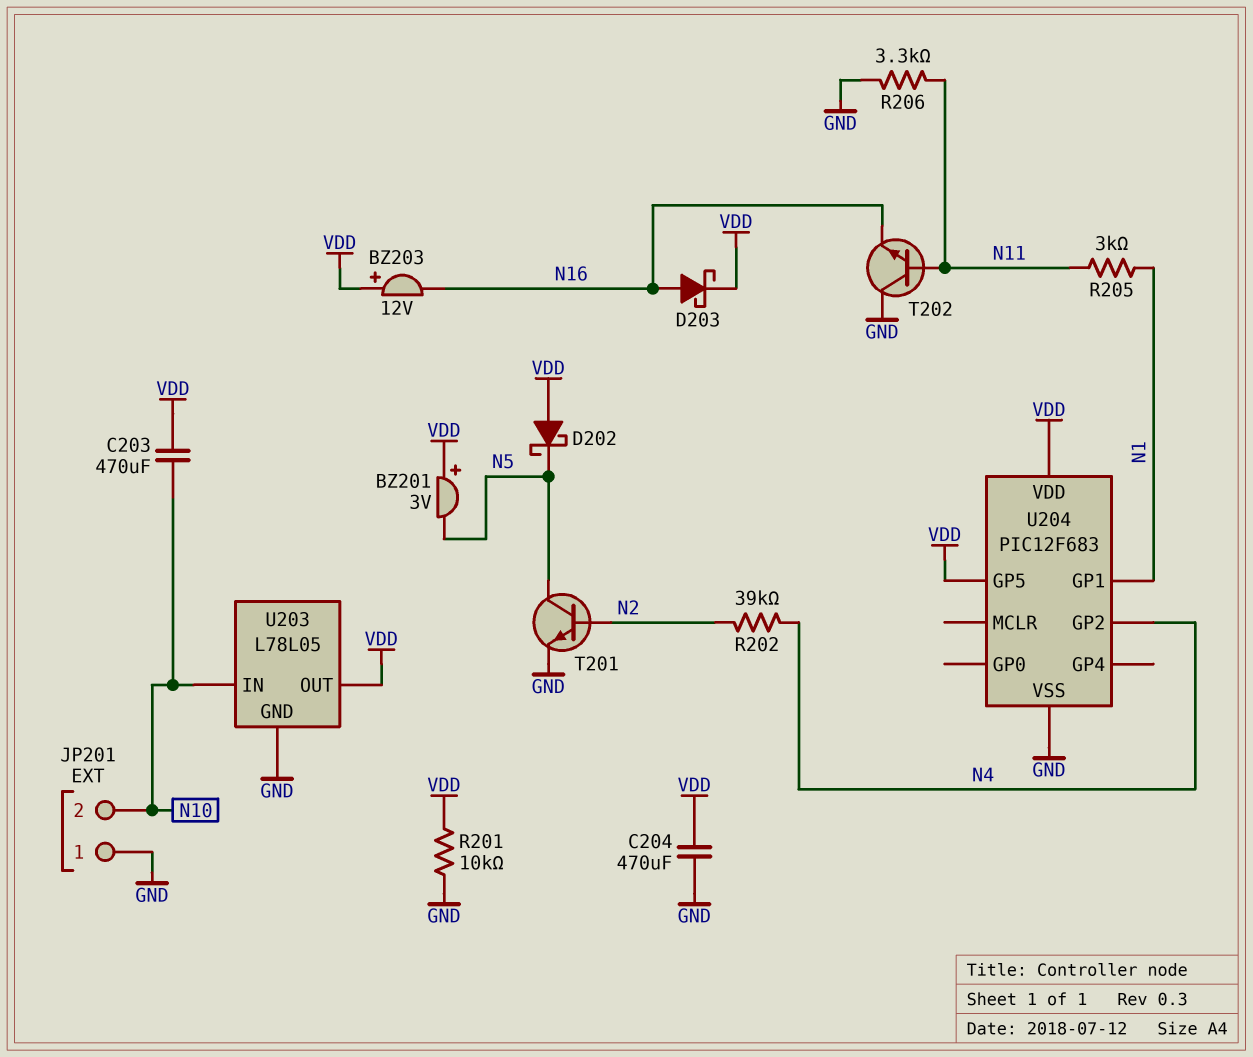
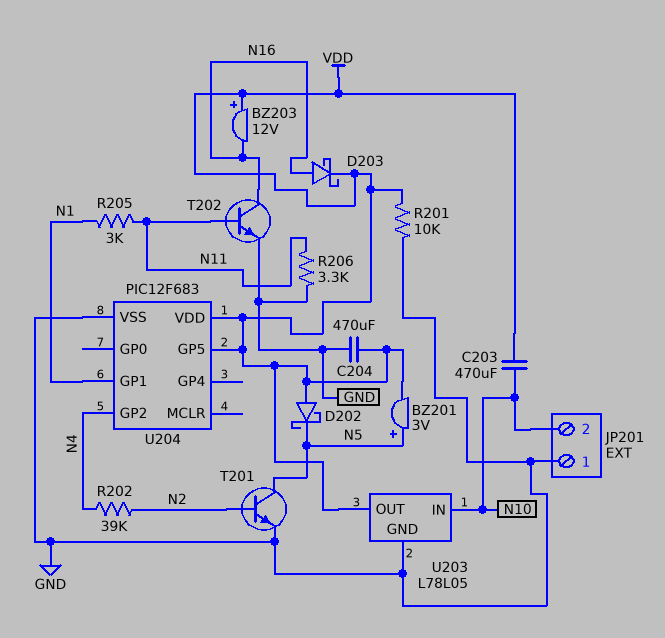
BZ201: buzzer 3V (plus VDD, minus N5) -> buzzer 3V (plus N5, minus VDD)
T202: NPN (B N11, C GND, E N16) -> NPN (B N11, C N16, E GND)

